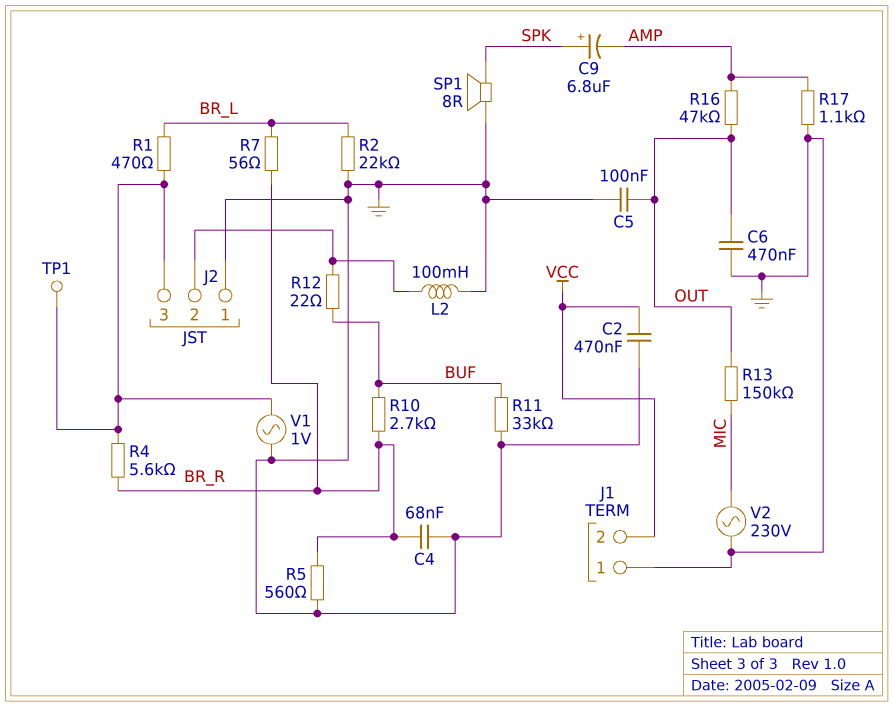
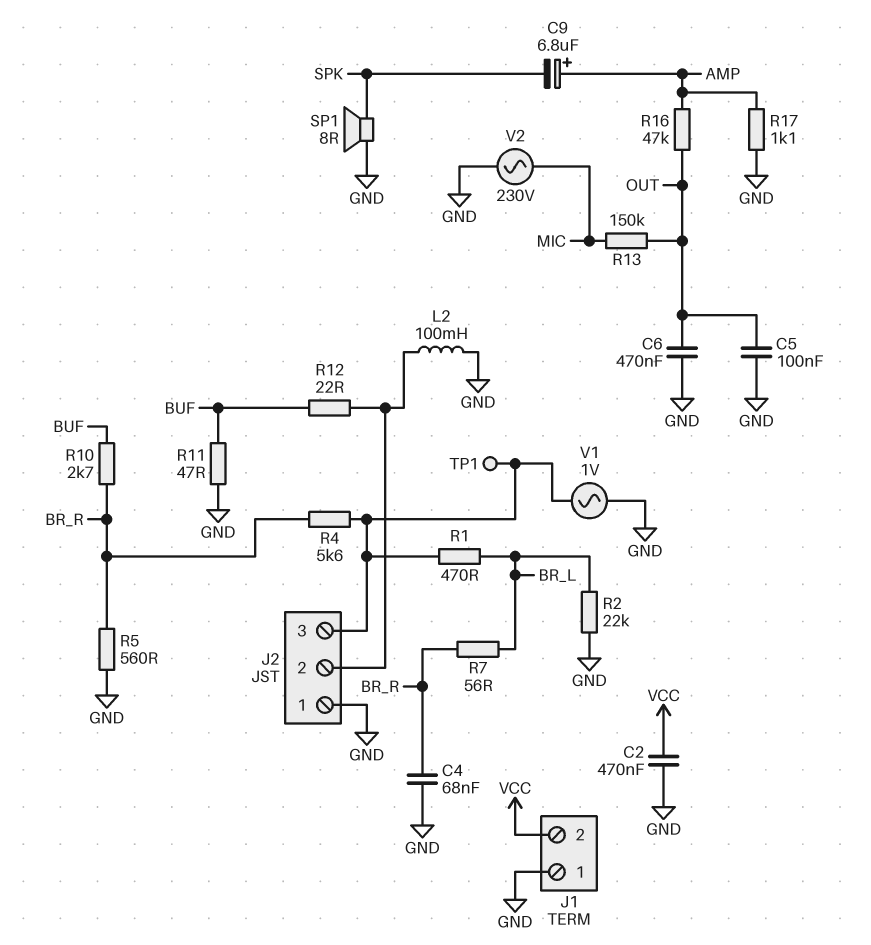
C9: 6.8uF (plus SPK, minus AMP) -> 6.8uF (plus AMP, minus SPK)
R11: 33k (BUF, GND) -> 47 (BUF, GND)

